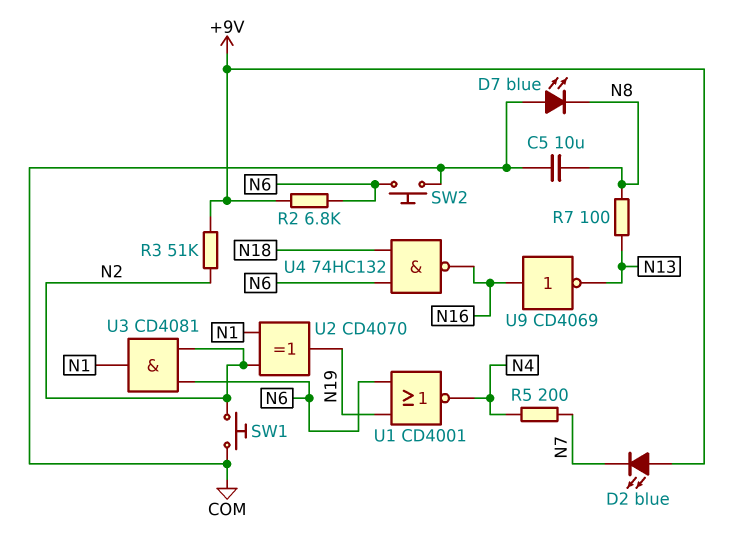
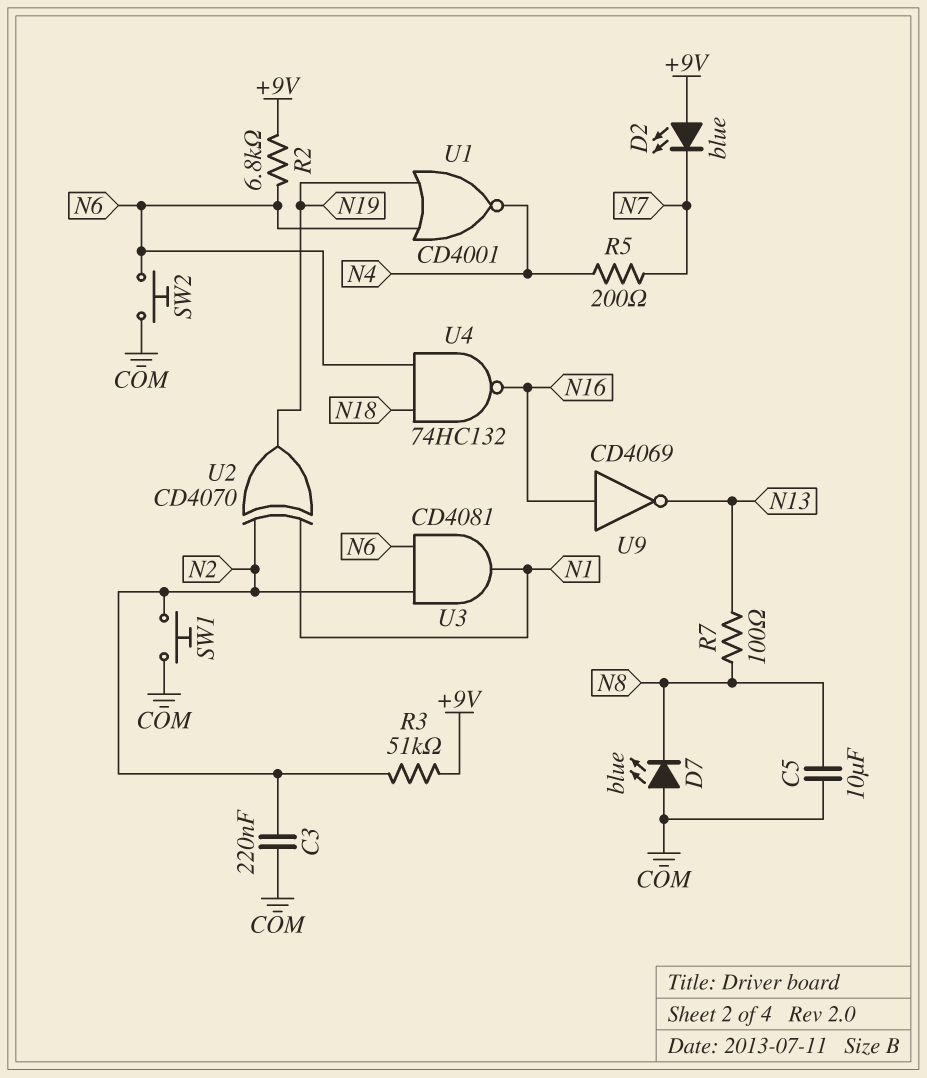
C3: none -> 220nF (COM, N2)

